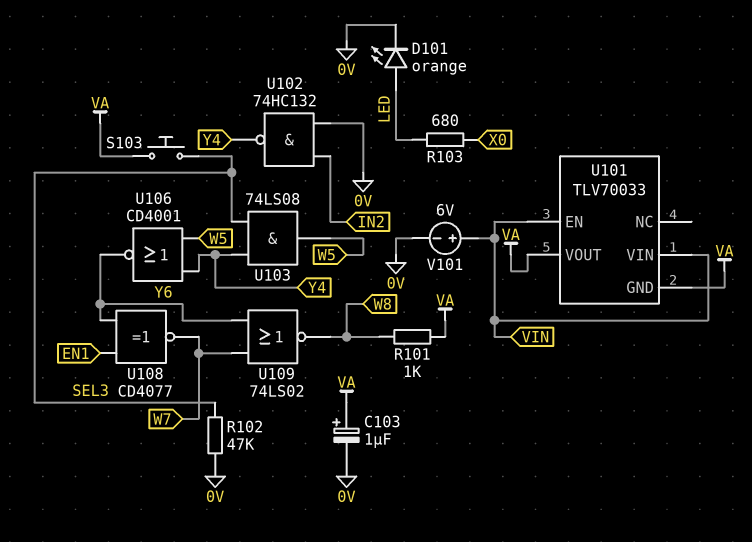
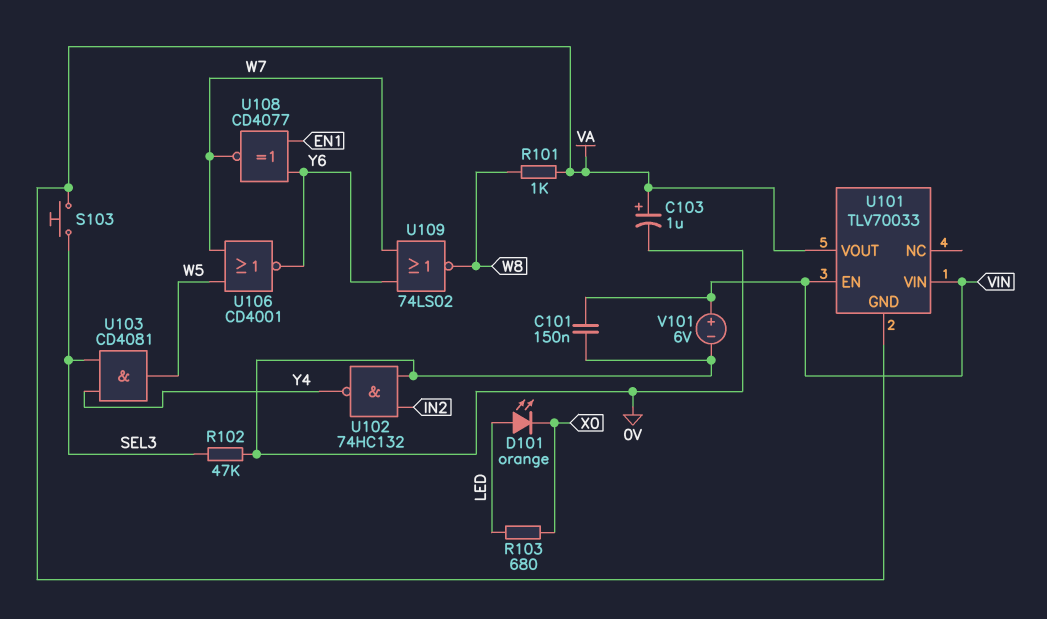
C101: none -> 150nF (0V, VIN)
D101: LED orange (A LED, K 0V) -> LED orange (A LED, K X0)
U103: AND 74LS08 (in SEL3, in Y4, out W5) -> AND CD4081 (in SEL3, in Y4, out W5)
U106: NOR CD4001 (in W5, in Y4, out Y6) -> NOR CD4001 (in W5, in W7, out Y6)

